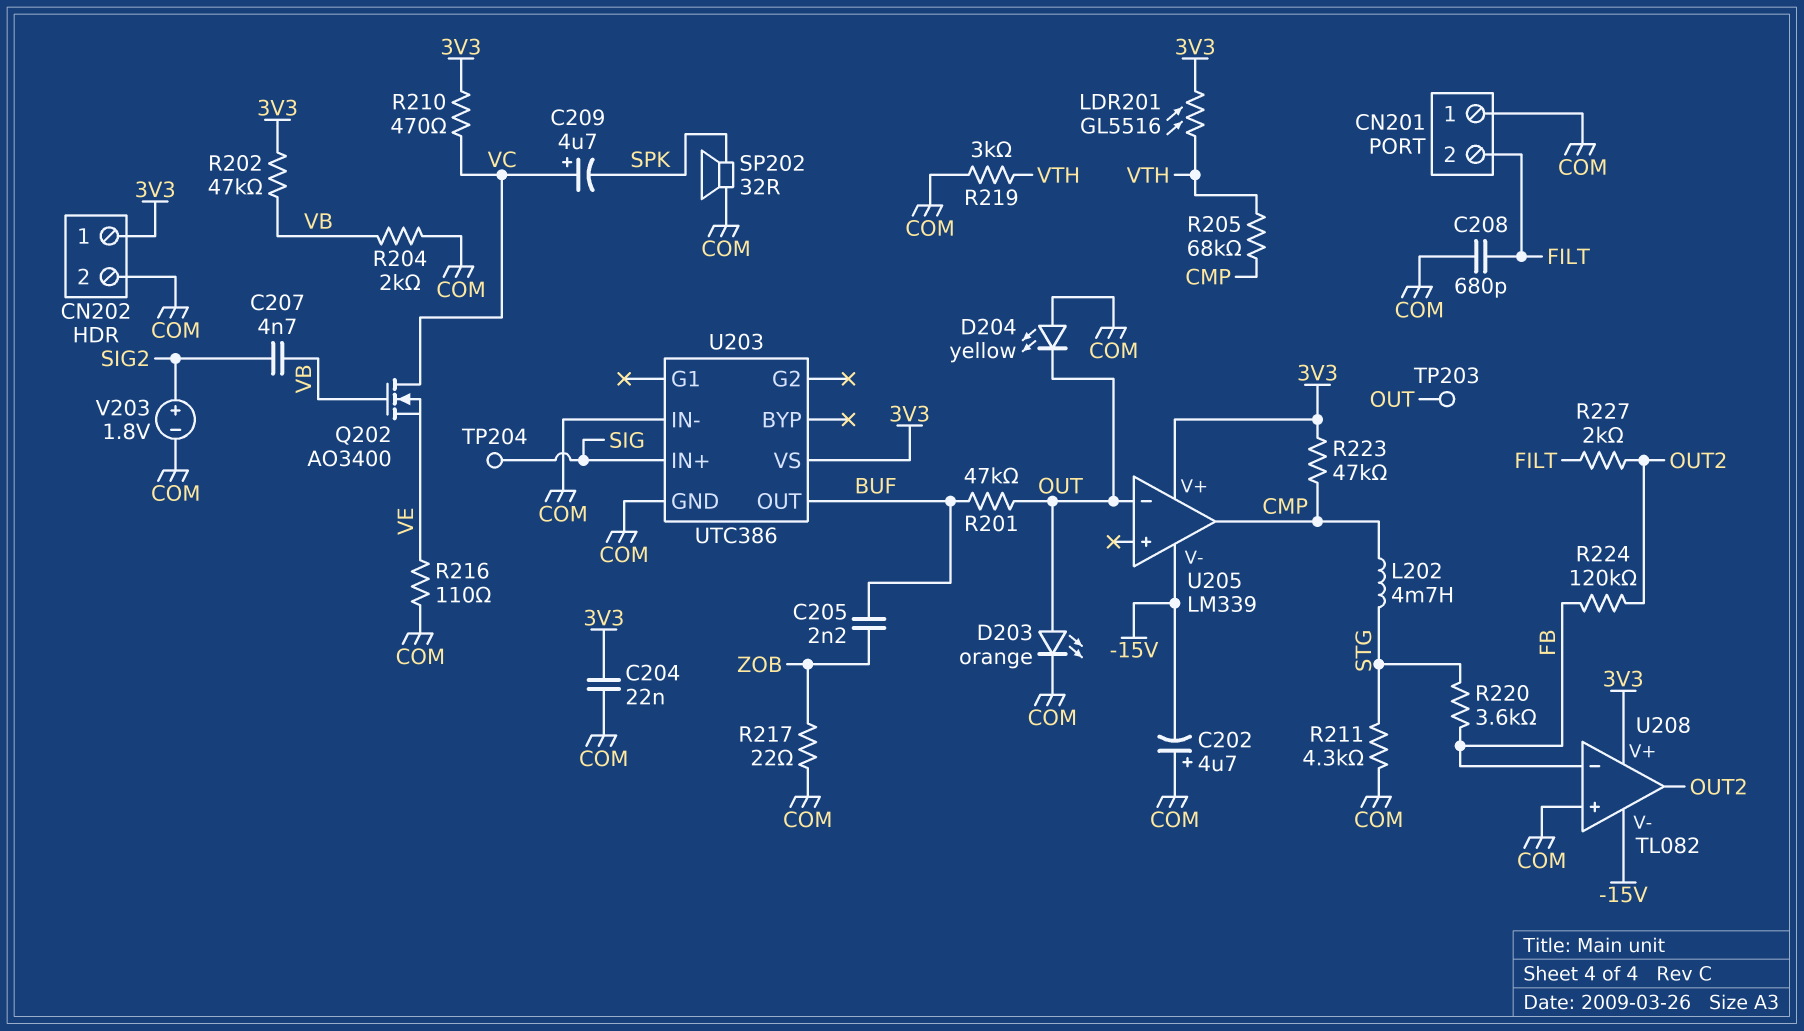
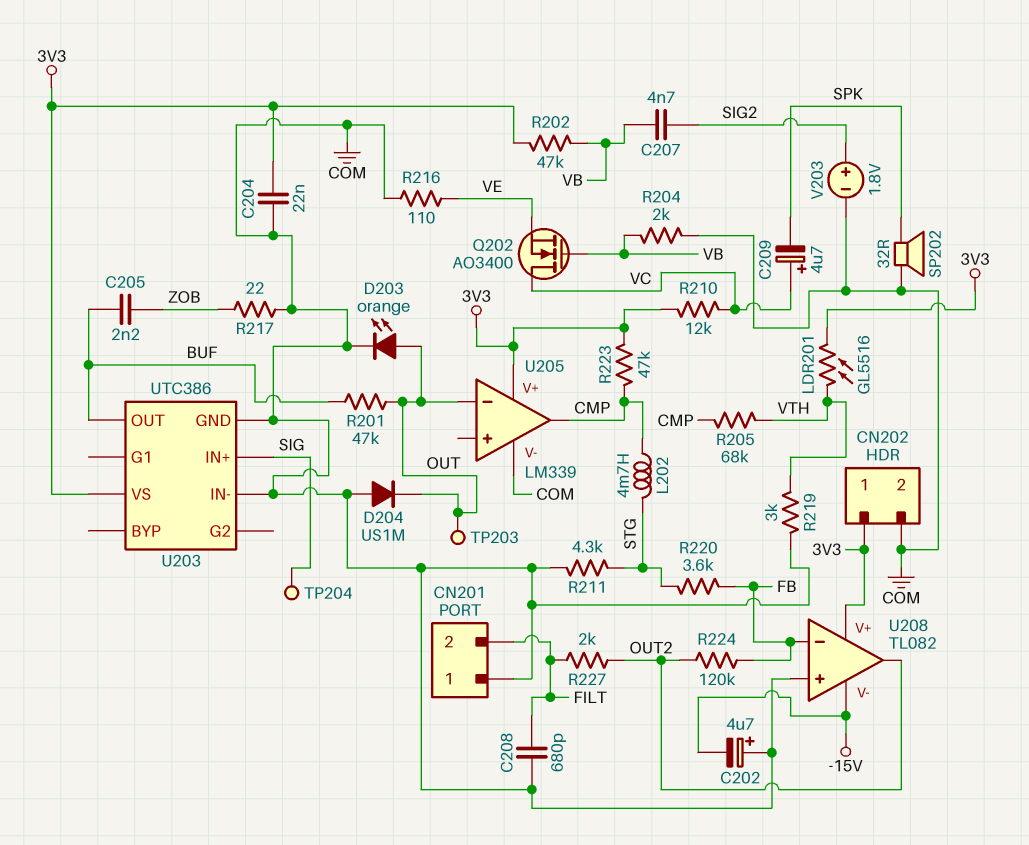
D204: LED yellow (A COM, K OUT) -> diode US1M (A COM, K OUT)
R210: 470 (3V3, VC) -> 12k (3V3, VC)
U205 pin V-: -15V -> COM

